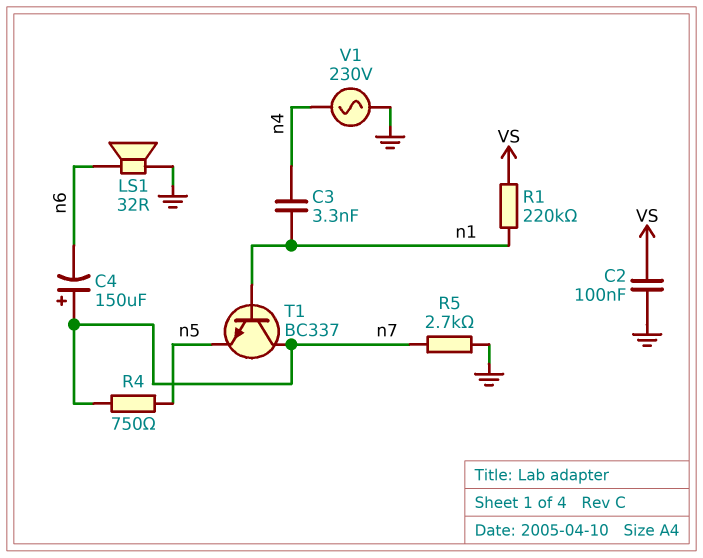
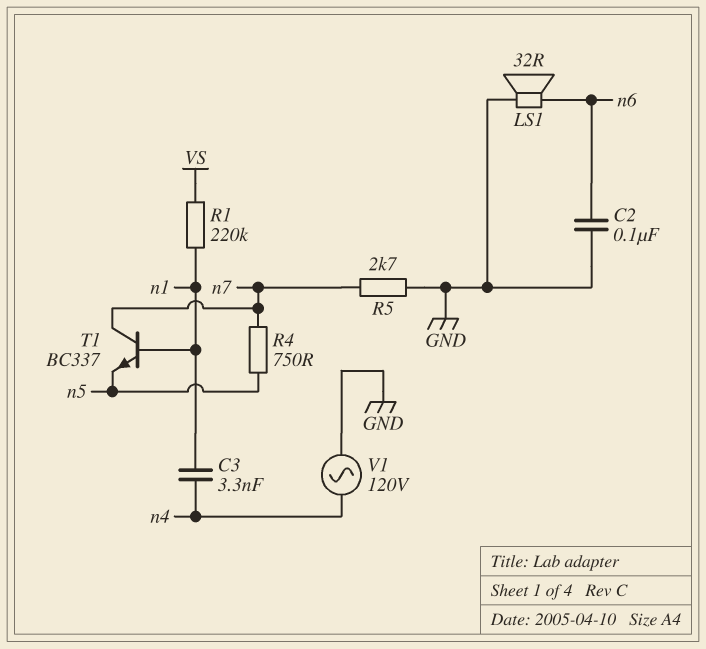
C2: 100nF (GND, VS) -> 100nF (GND, n6)
C4: 150uF (plus n7, minus n6) -> none
V1: AC 230V (GND, n4) -> AC 120V (GND, n4)

